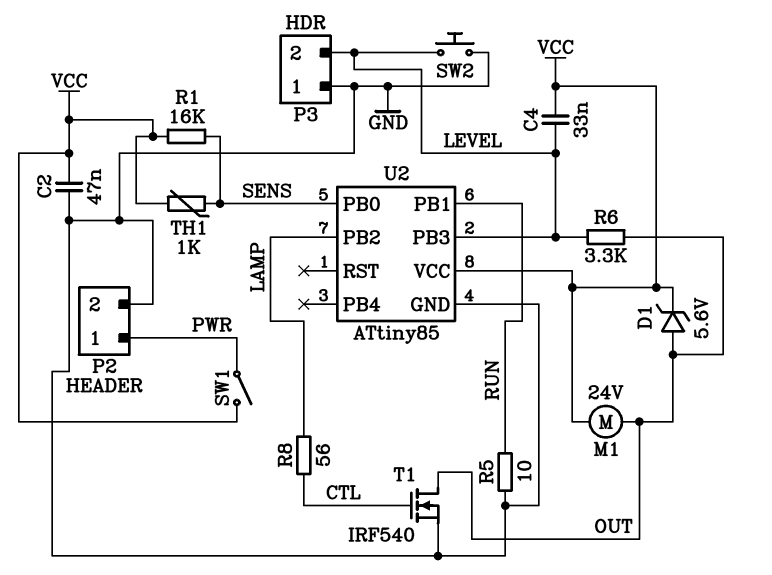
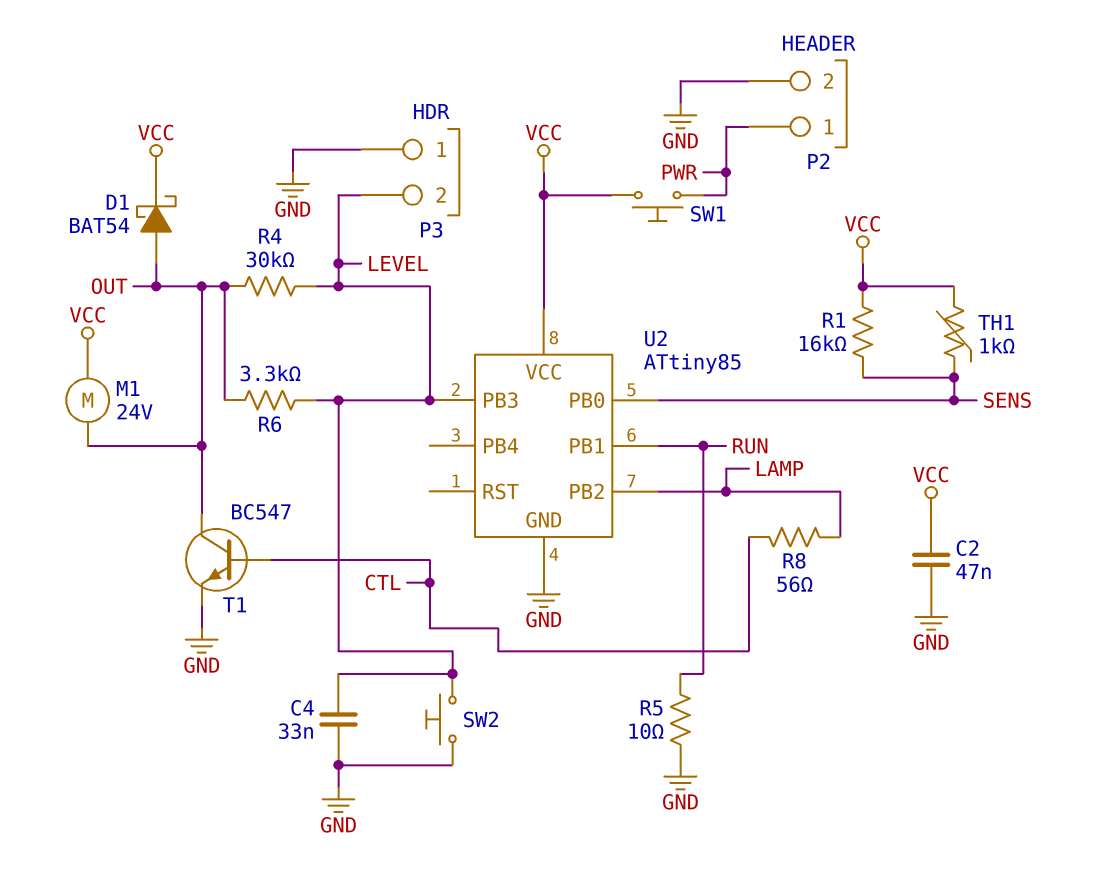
C4: 33nF (LEVEL, VCC) -> 33nF (GND, LEVEL)
D1: zener 5.6V (A OUT, K VCC) -> schottky BAT54 (A OUT, K VCC)
R4: none -> 30k (LEVEL, OUT)
SW1: switch (PWR, VCC) -> button (PWR, VCC)
T1: NMOS IRF540 (G CTL, D OUT, S GND) -> NPN BC547 (B CTL, C OUT, E GND)

